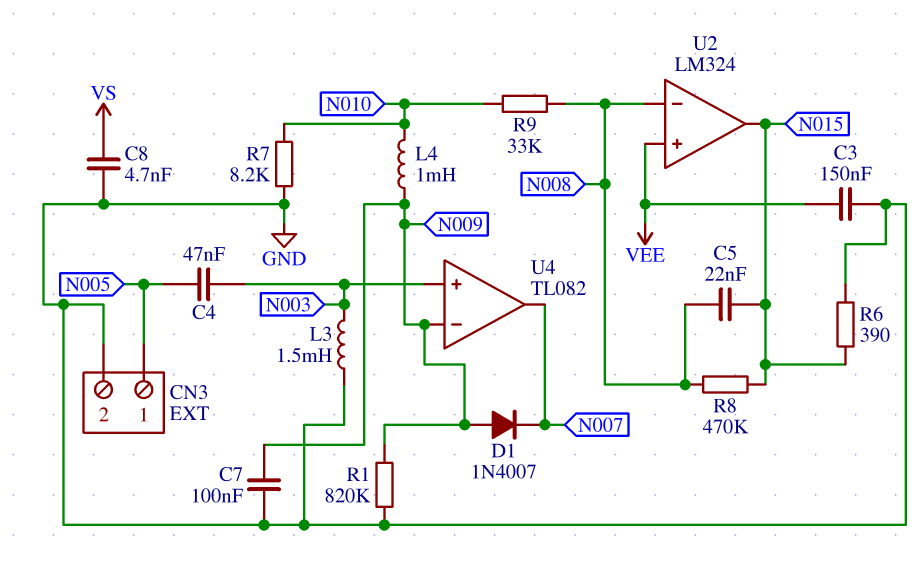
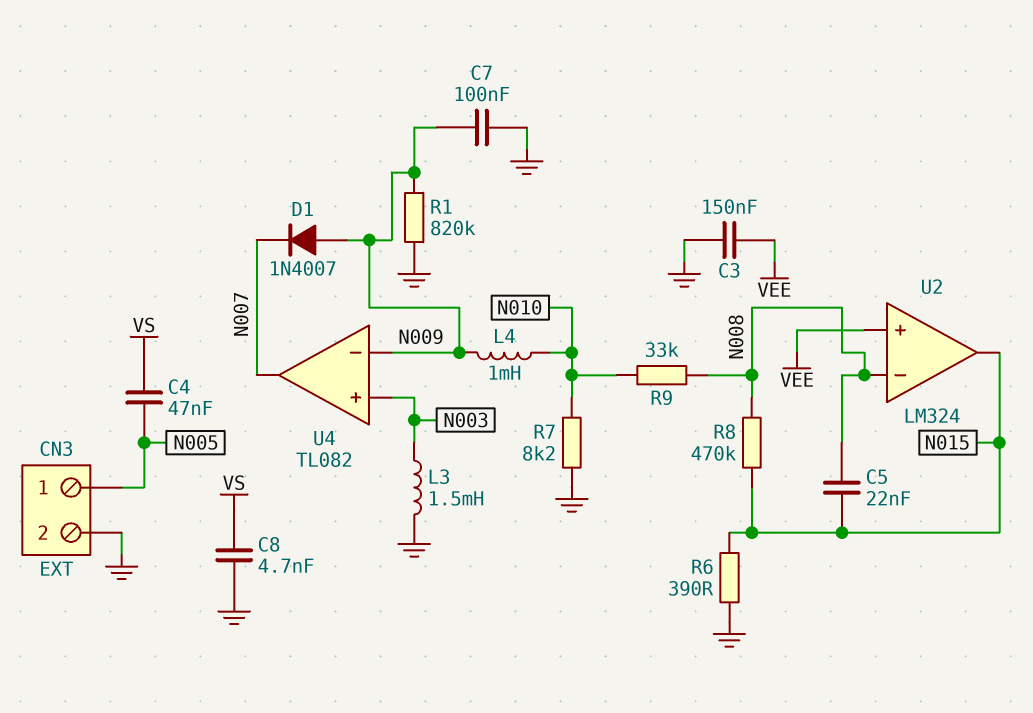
C4: 47nF (N003, N005) -> 47nF (N005, VS)

